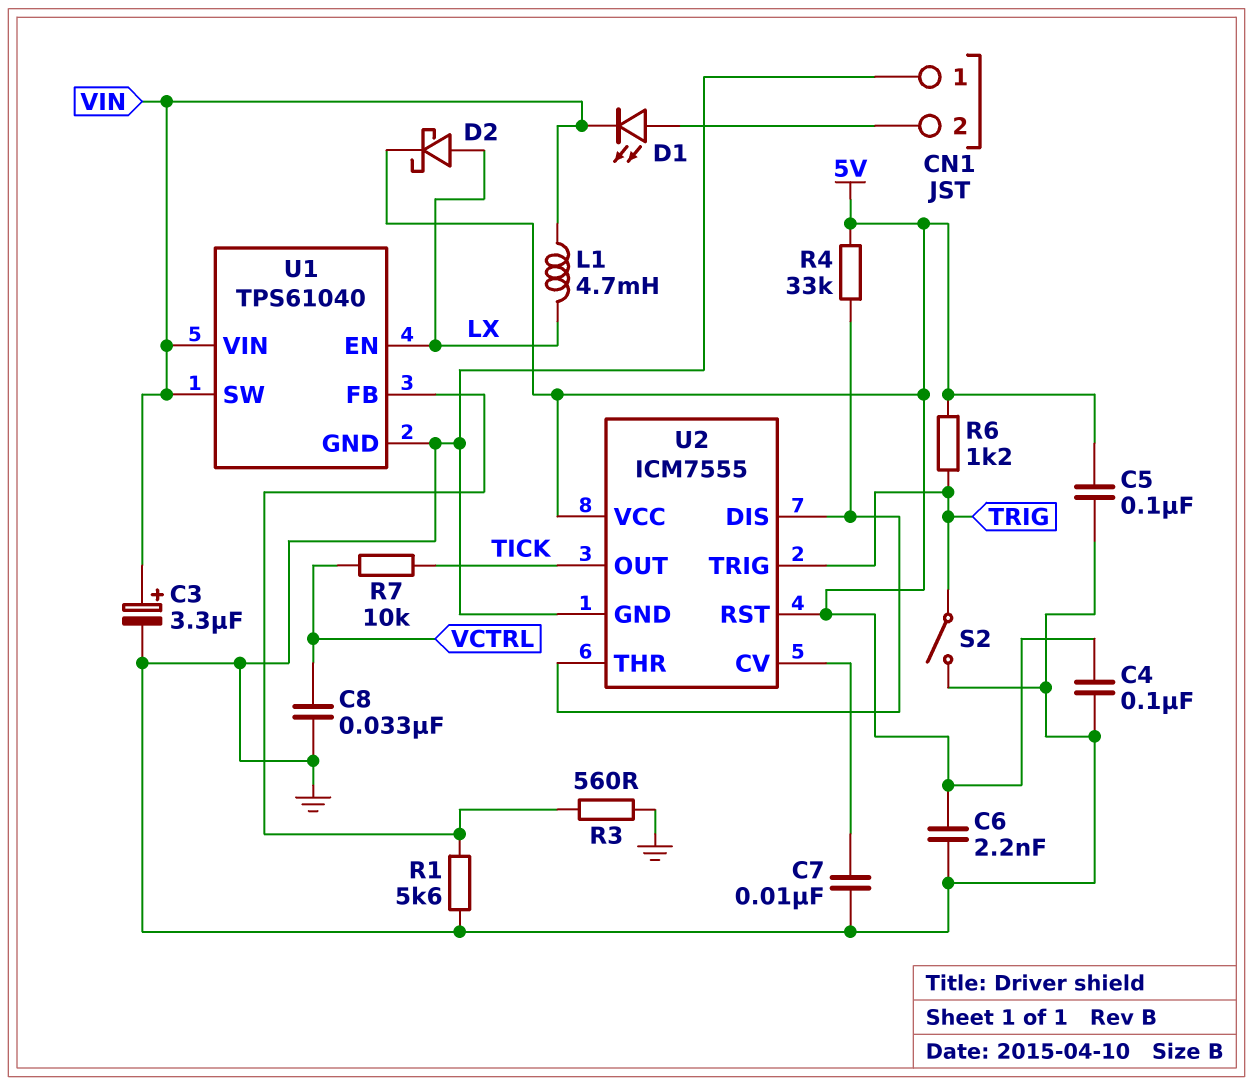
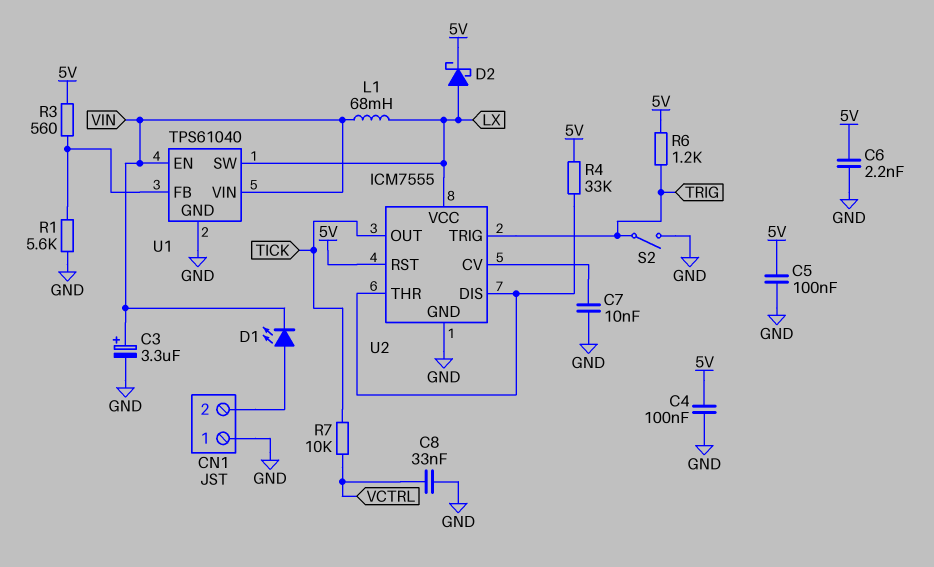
L1: 4.7mH (LX, VIN) -> 68mH (LX, VIN)
R3: 560 (GND, U1/FB) -> 560 (5V, U1/FB)
U1 pin EN: LX -> VIN
U1 pin SW: VIN -> LX
U2 pin VCC: 5V -> LX

